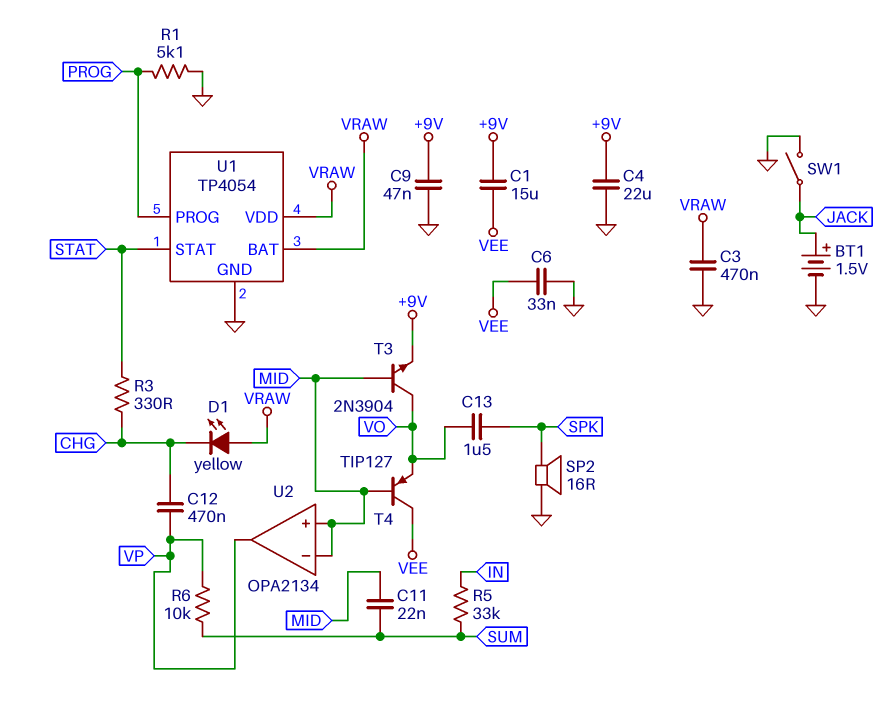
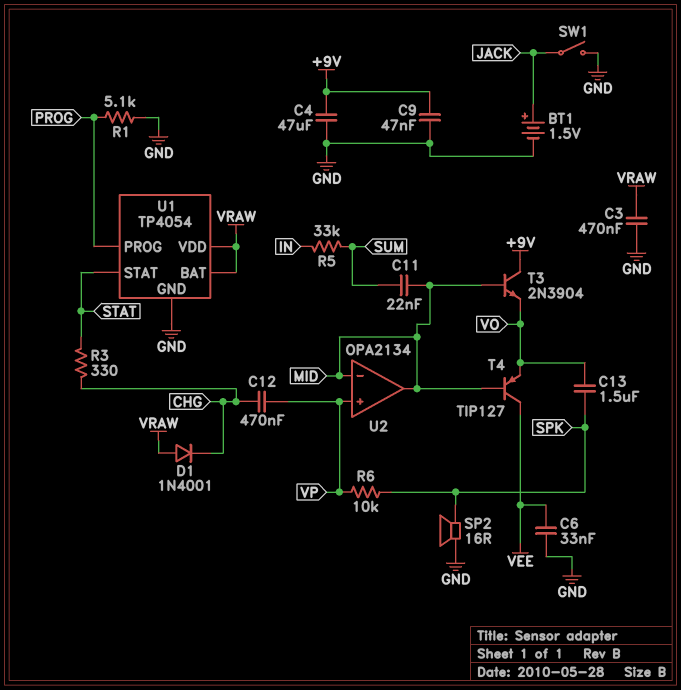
C1: 15uF (+9V, VEE) -> none
C4: 22uF (+9V, GND) -> 47uF (+9V, GND)
D1: LED yellow (A VRAW, K CHG) -> diode 1N4001 (A VRAW, K CHG)
R6: 10k (SUM, VP) -> 10k (SPK, VP)
T3: NPN 2N3904 (B MID, C VO, E +9V) -> NPN 2N3904 (B MID, C +9V, E VO)
U2 pin in+: MID -> VP
U2 pin out: VP -> MID

